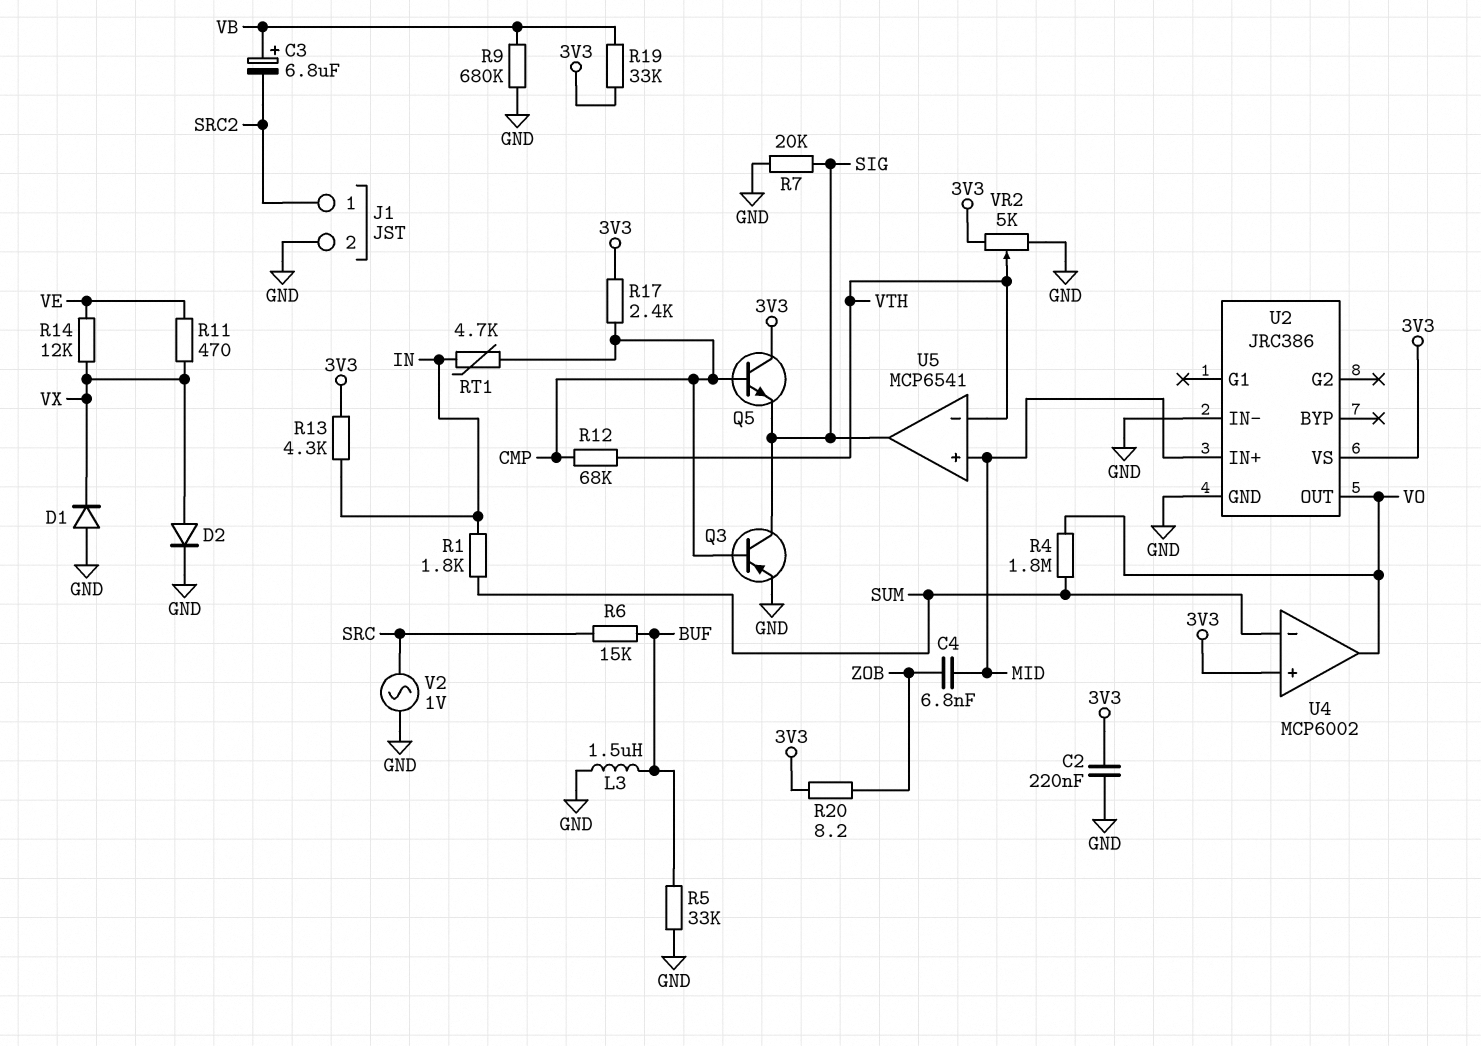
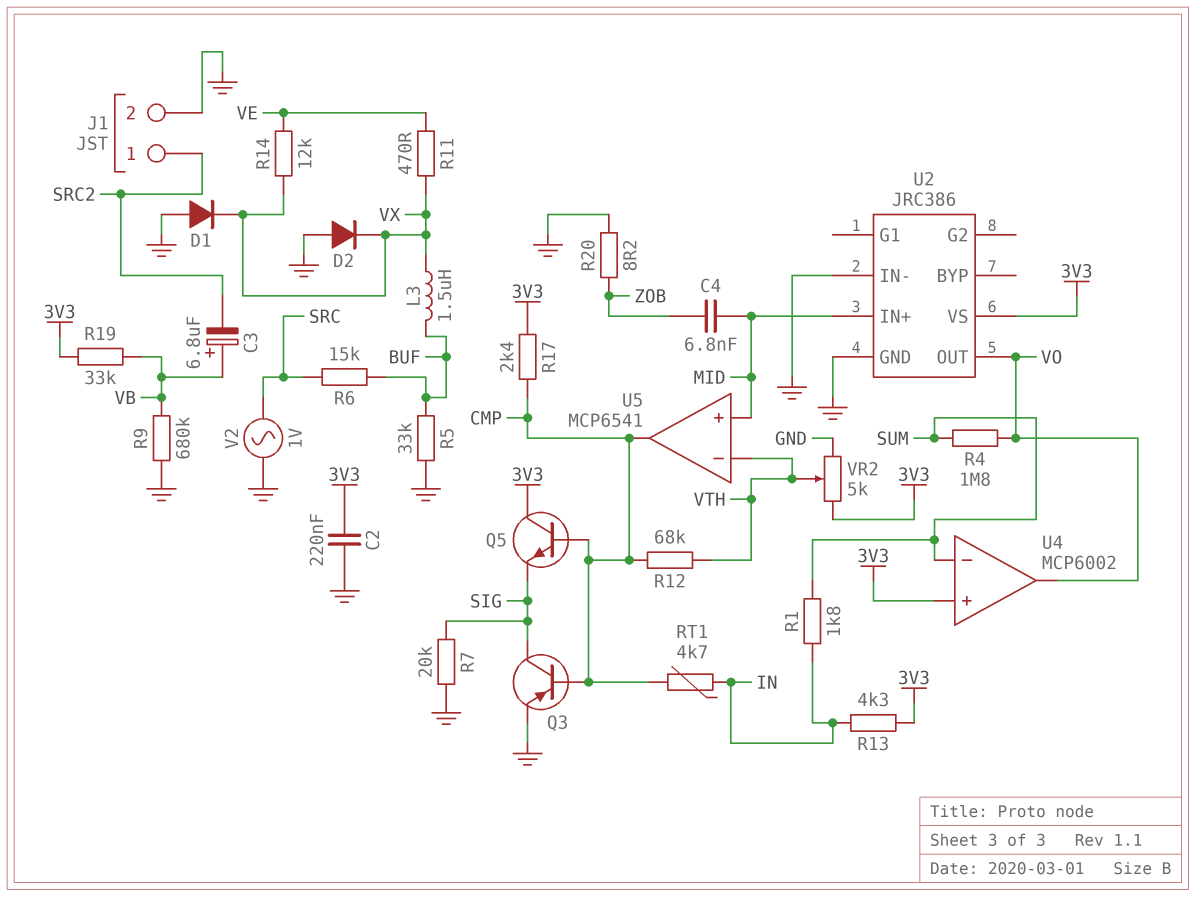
D2: diode (A VX, K GND) -> diode (A GND, K VX)
L3: 1.5uH (BUF, GND) -> 1.5uH (BUF, VX)
R20: 8.2 (3V3, ZOB) -> 8.2 (GND, ZOB)
U5 pin out: SIG -> CMP

